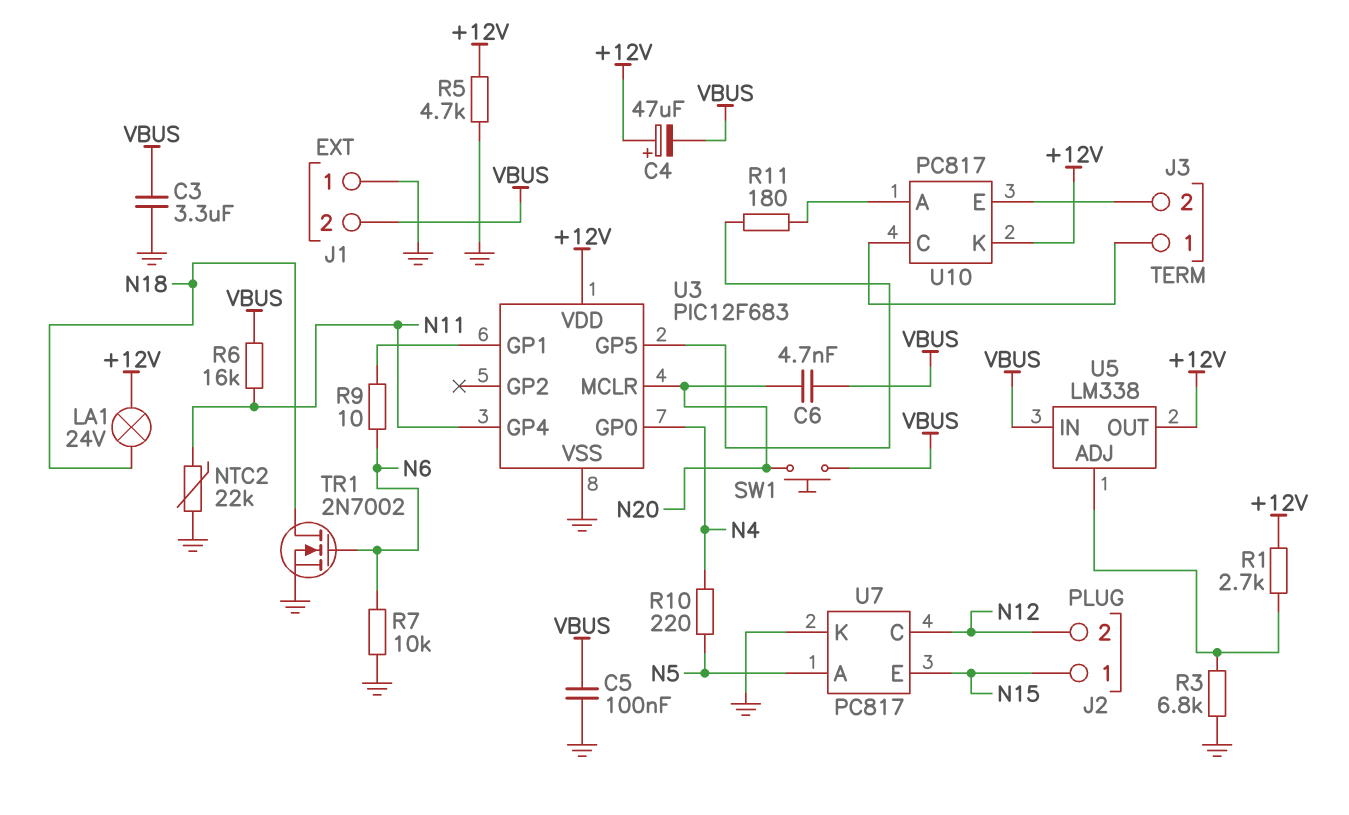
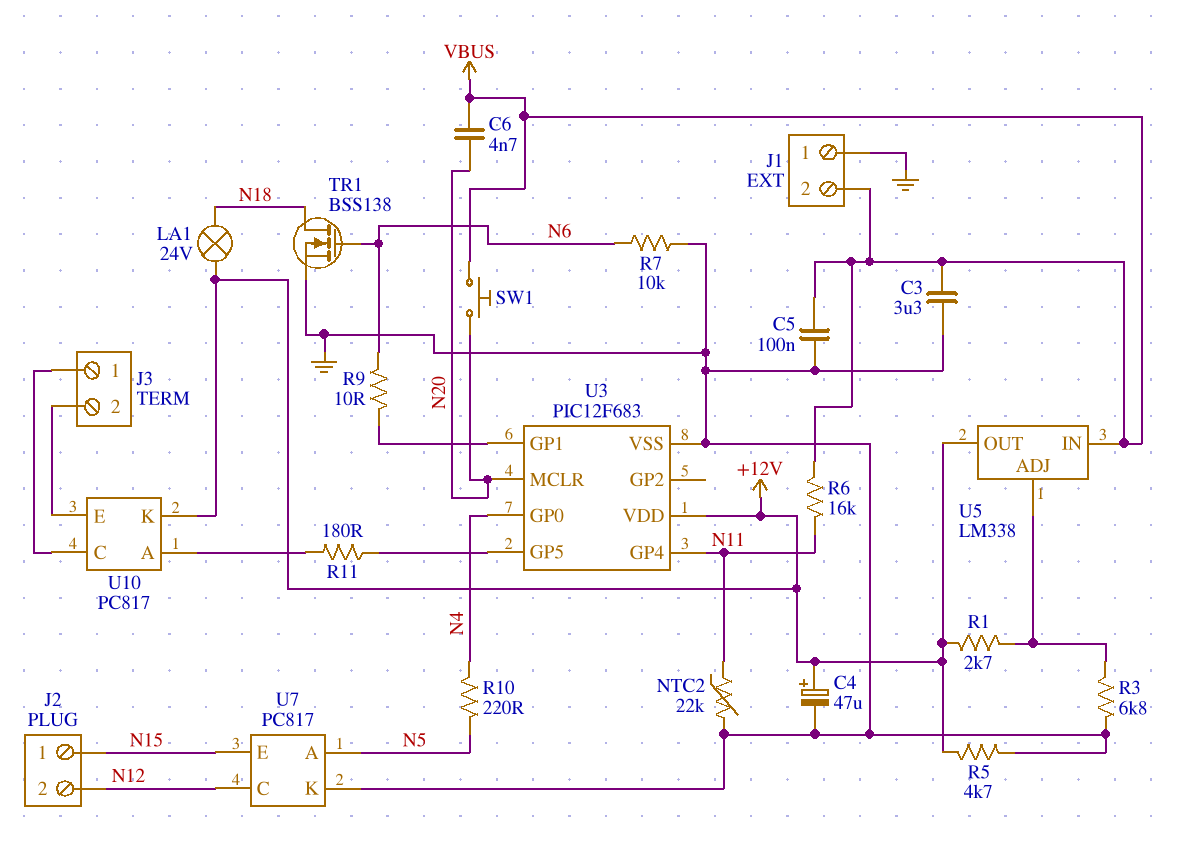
C4: 47uF (plus +12V, minus VBUS) -> 47uF (plus +12V, minus GND)
TR1: NMOS 2N7002 (G N6, D N18, S GND) -> NMOS BSS138 (G N6, D N18, S GND)

